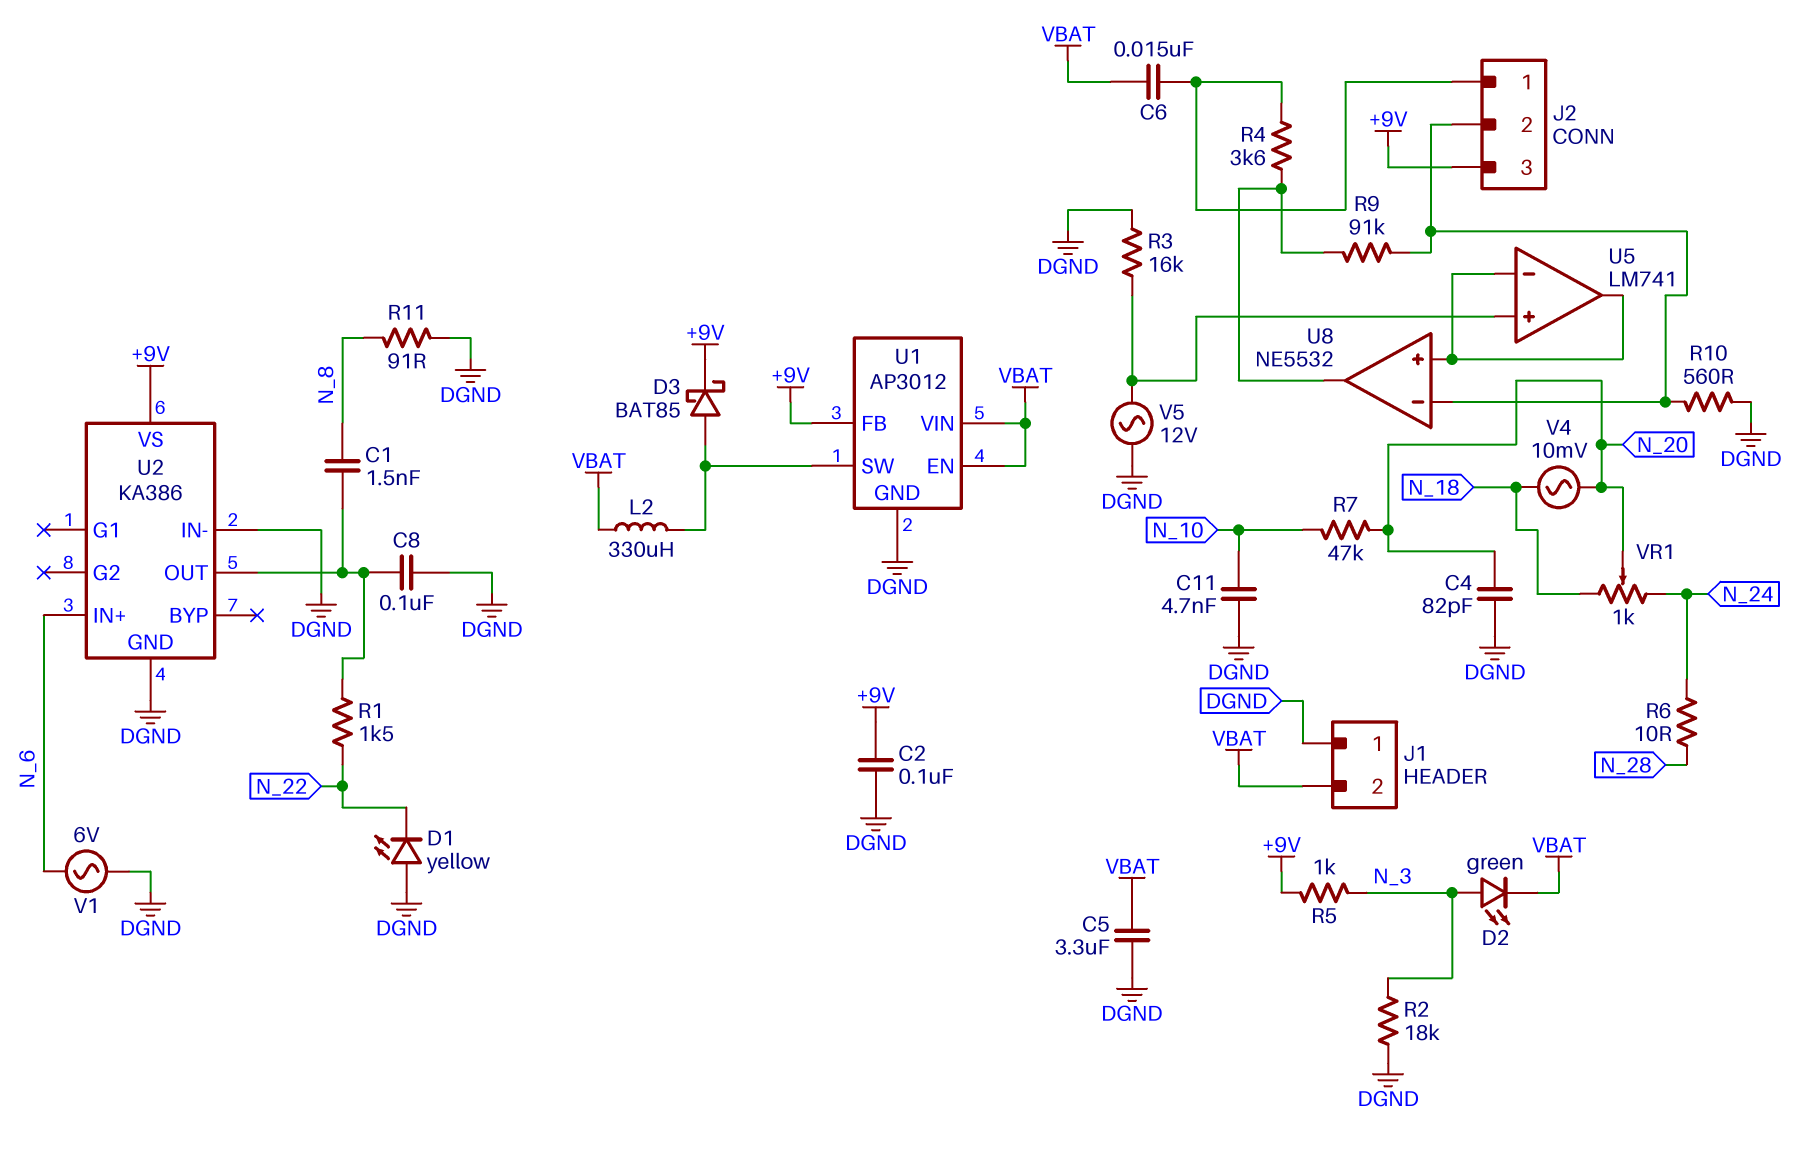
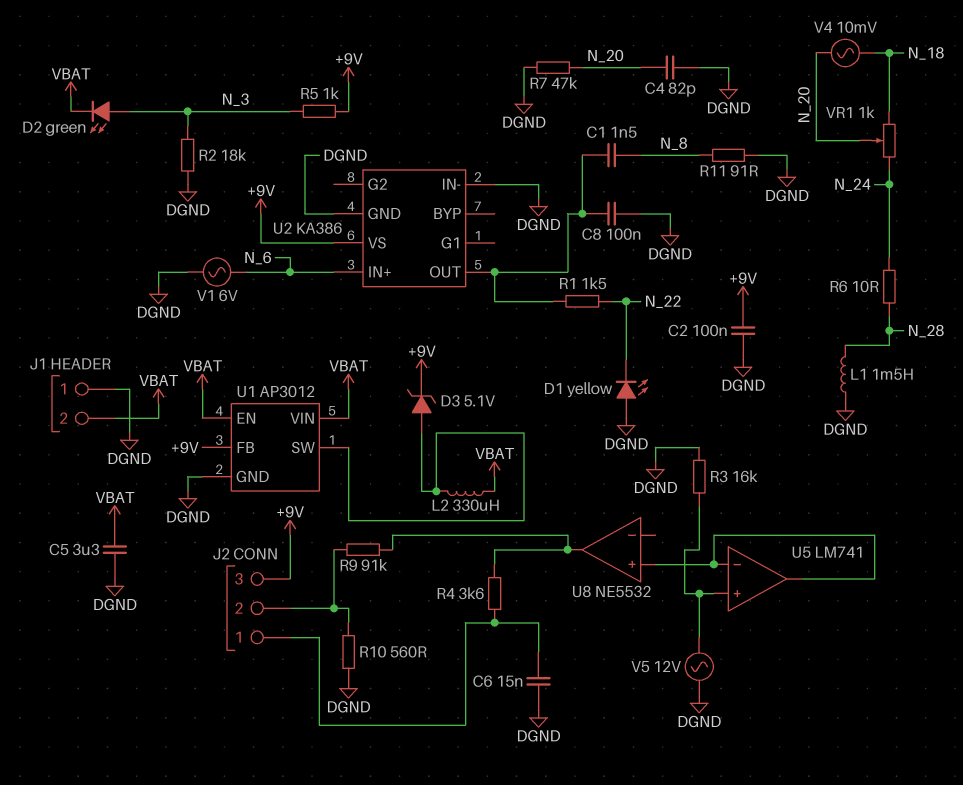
C6: 15nF (J2/1, VBAT) -> 15nF (DGND, J2/1)
C11: 4.7nF (DGND, N_10) -> none
D3: schottky BAT85 (A U1/SW, K +9V) -> zener 5.1V (A U1/SW, K +9V)
L1: none -> 1.5mH (DGND, N_28)
R7: 47k (N_10, N_20) -> 47k (DGND, N_20)
U8 pin in-: J2/2 -> none

